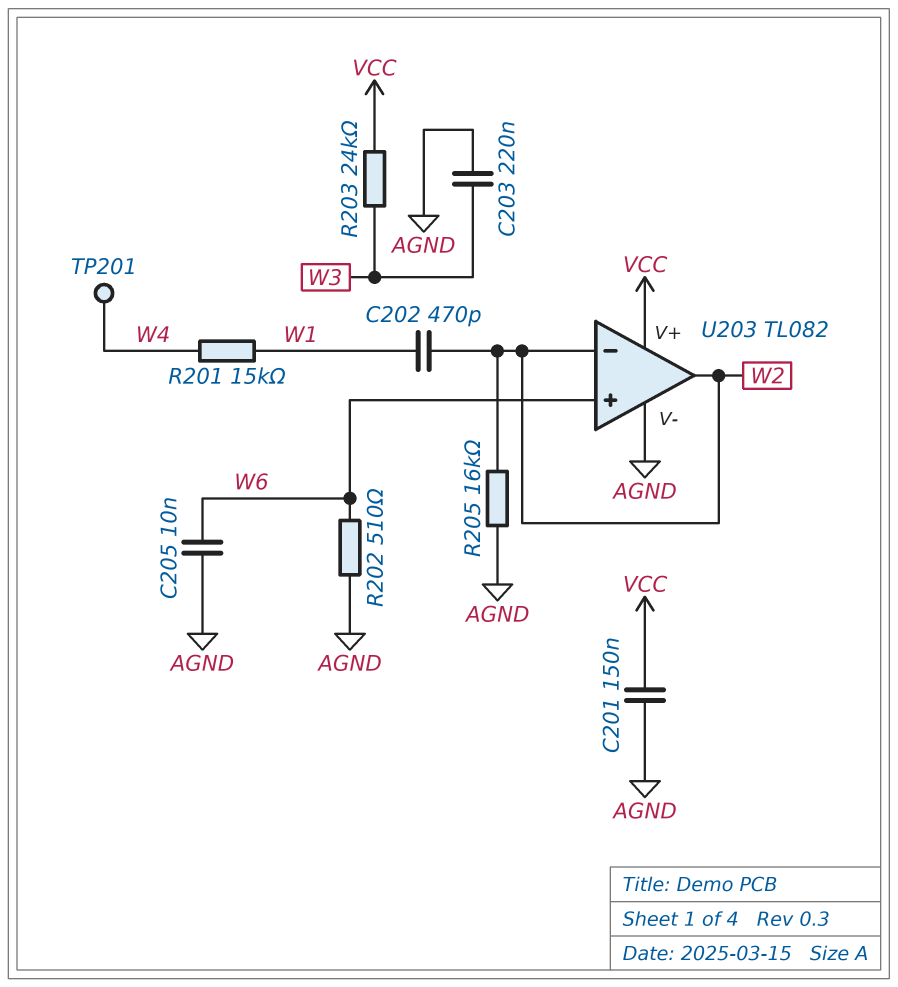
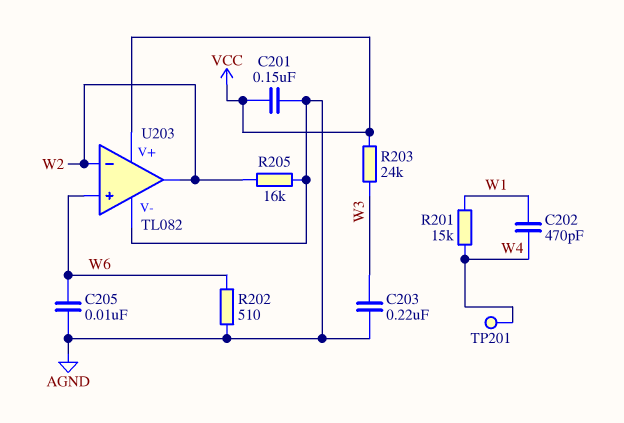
C202: 470pF (W1, W2) -> 470pF (W1, W4)

